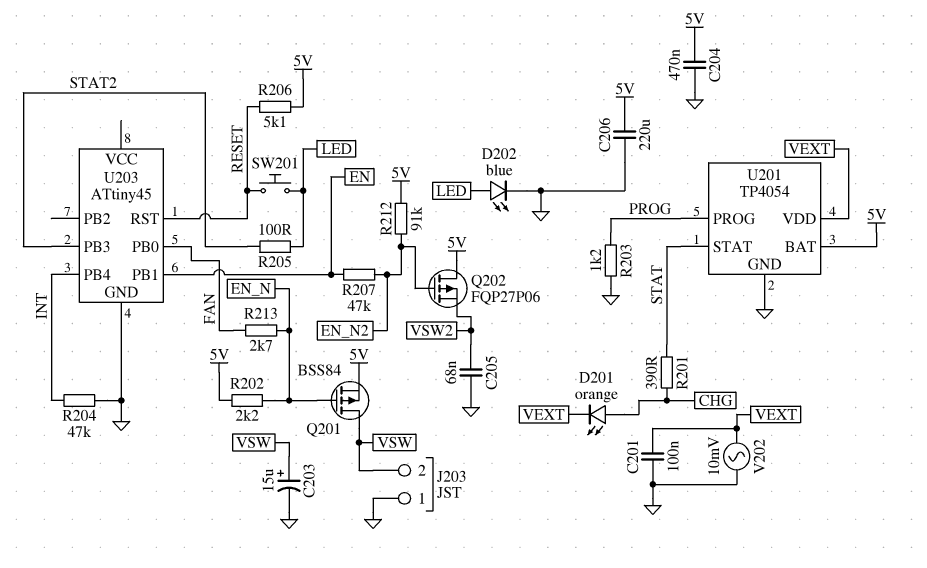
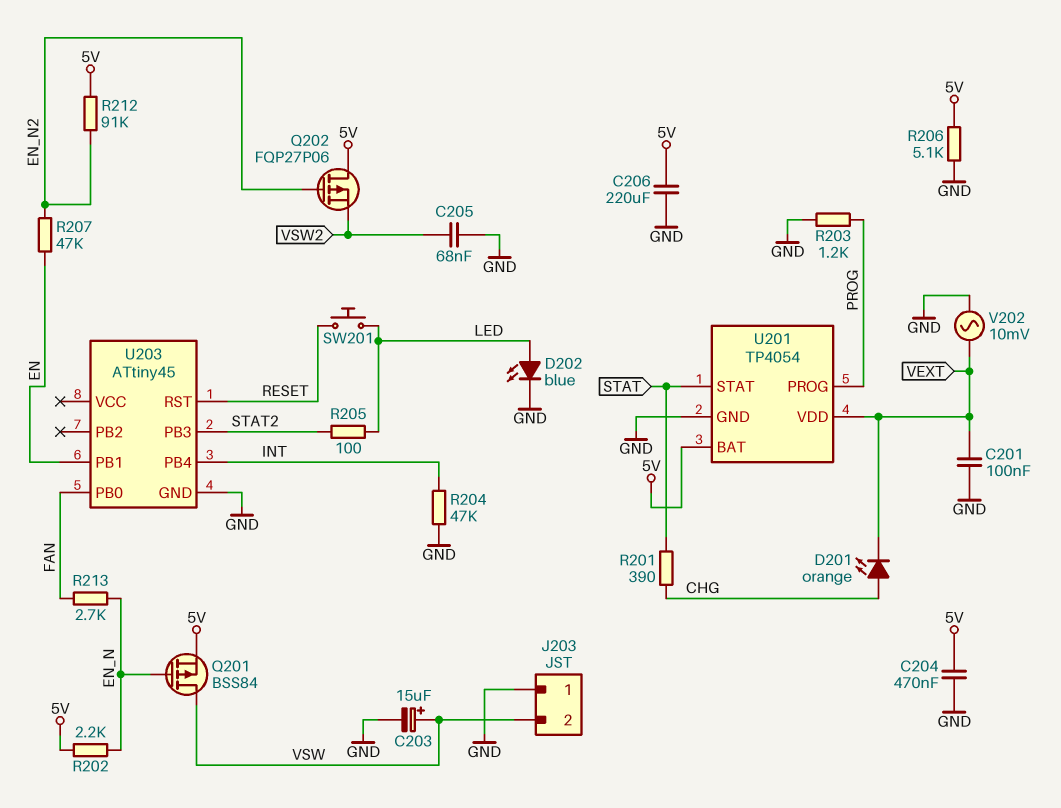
R206: 5.1k (5V, RESET) -> 5.1k (5V, GND)

